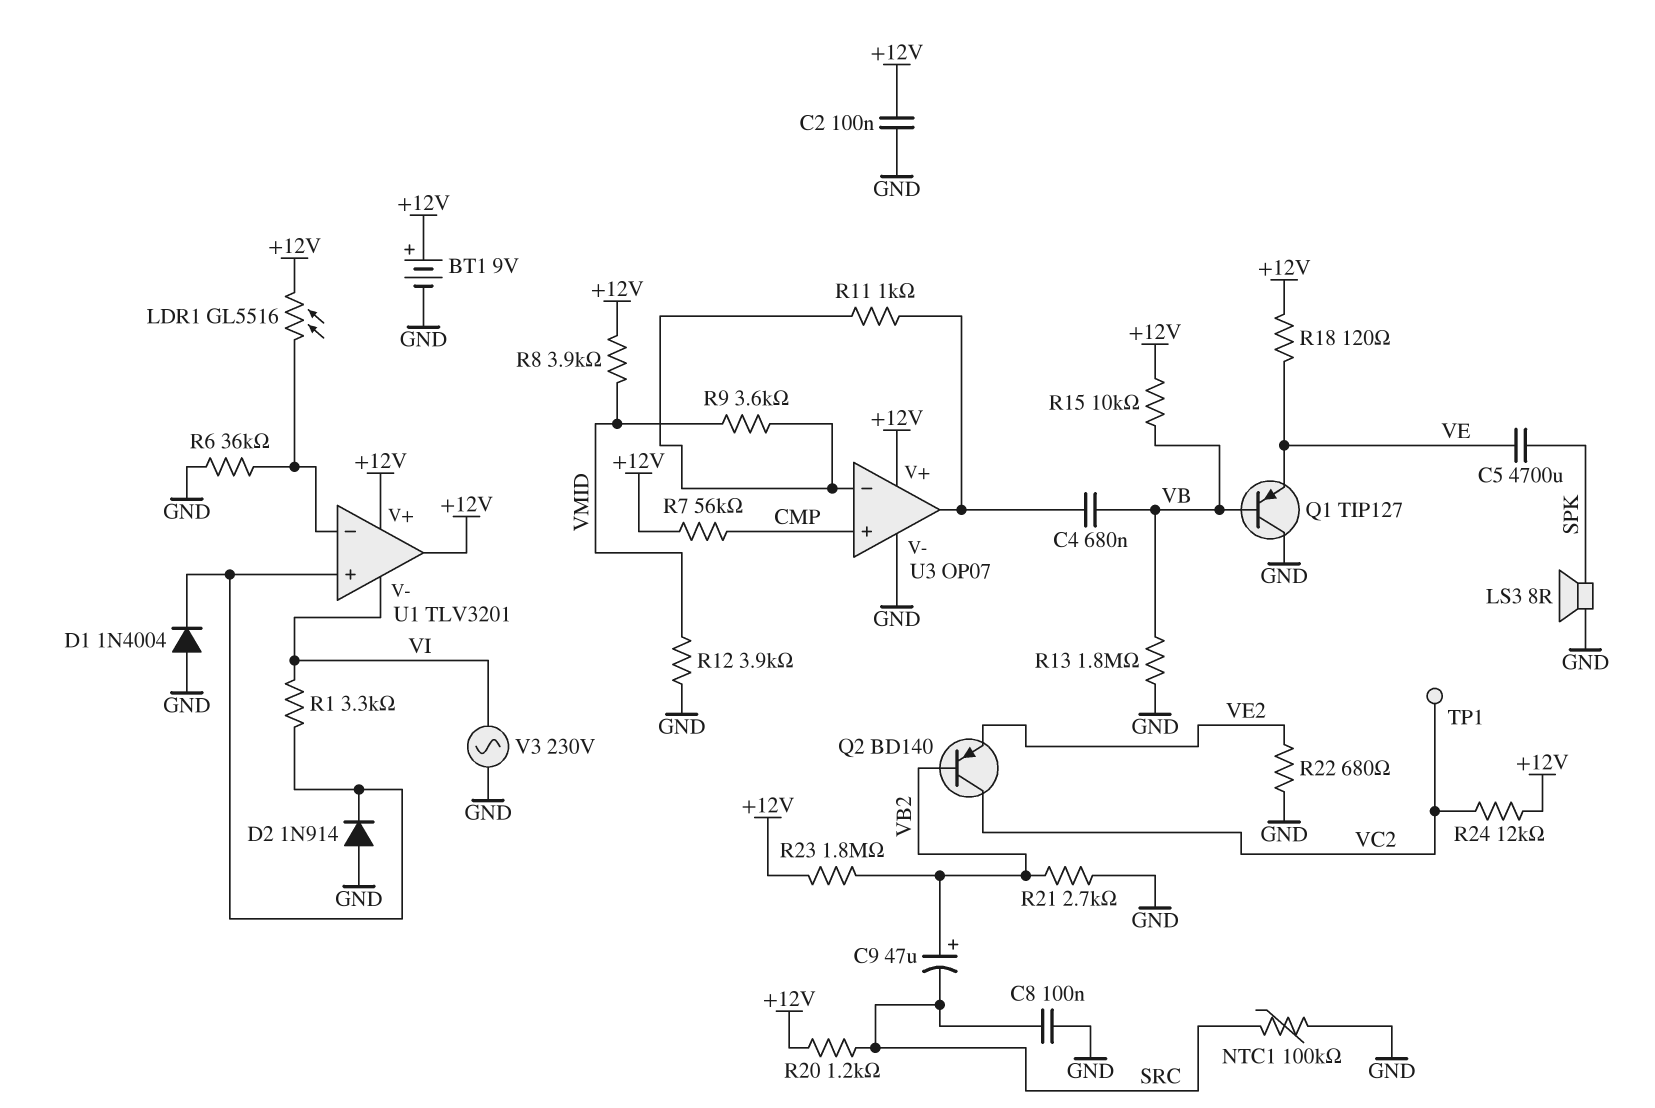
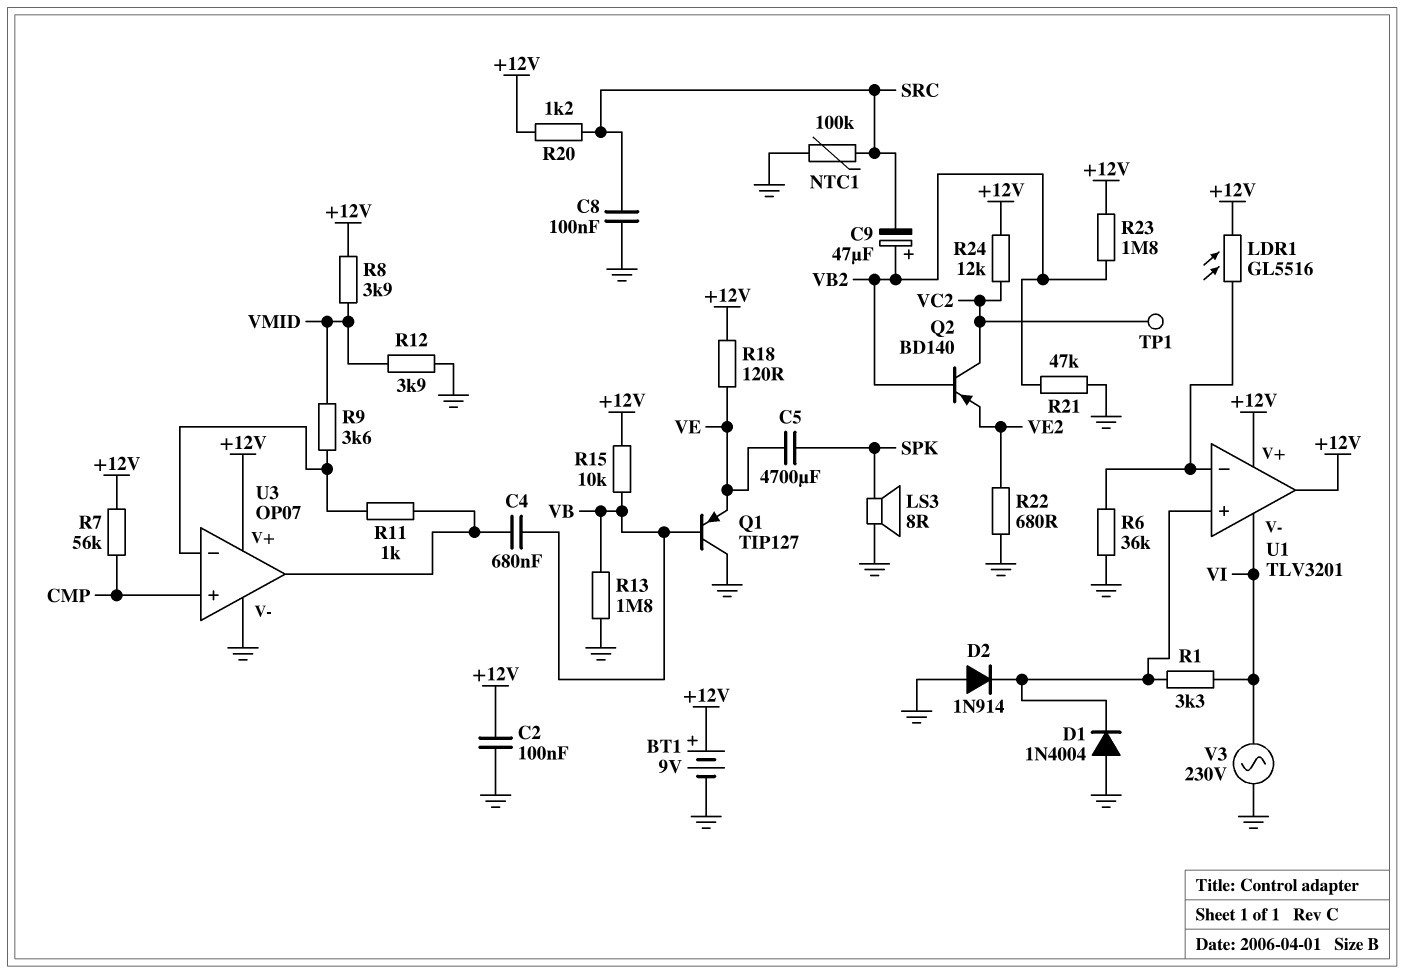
R21: 2.7k (GND, VB2) -> 47k (GND, VB2)

